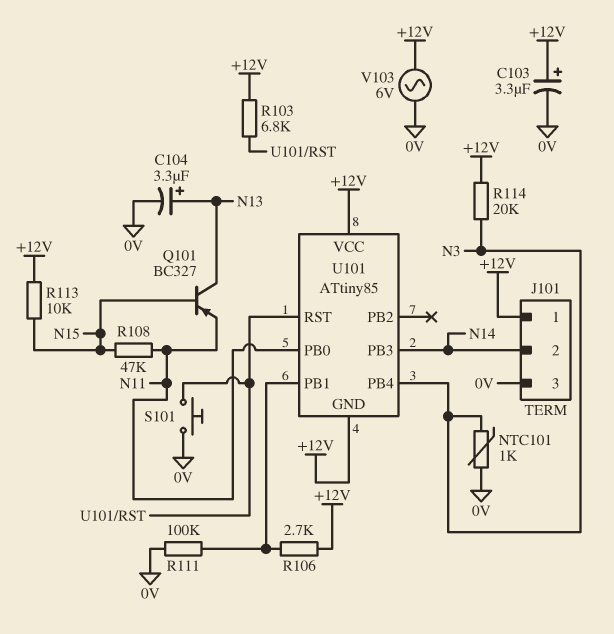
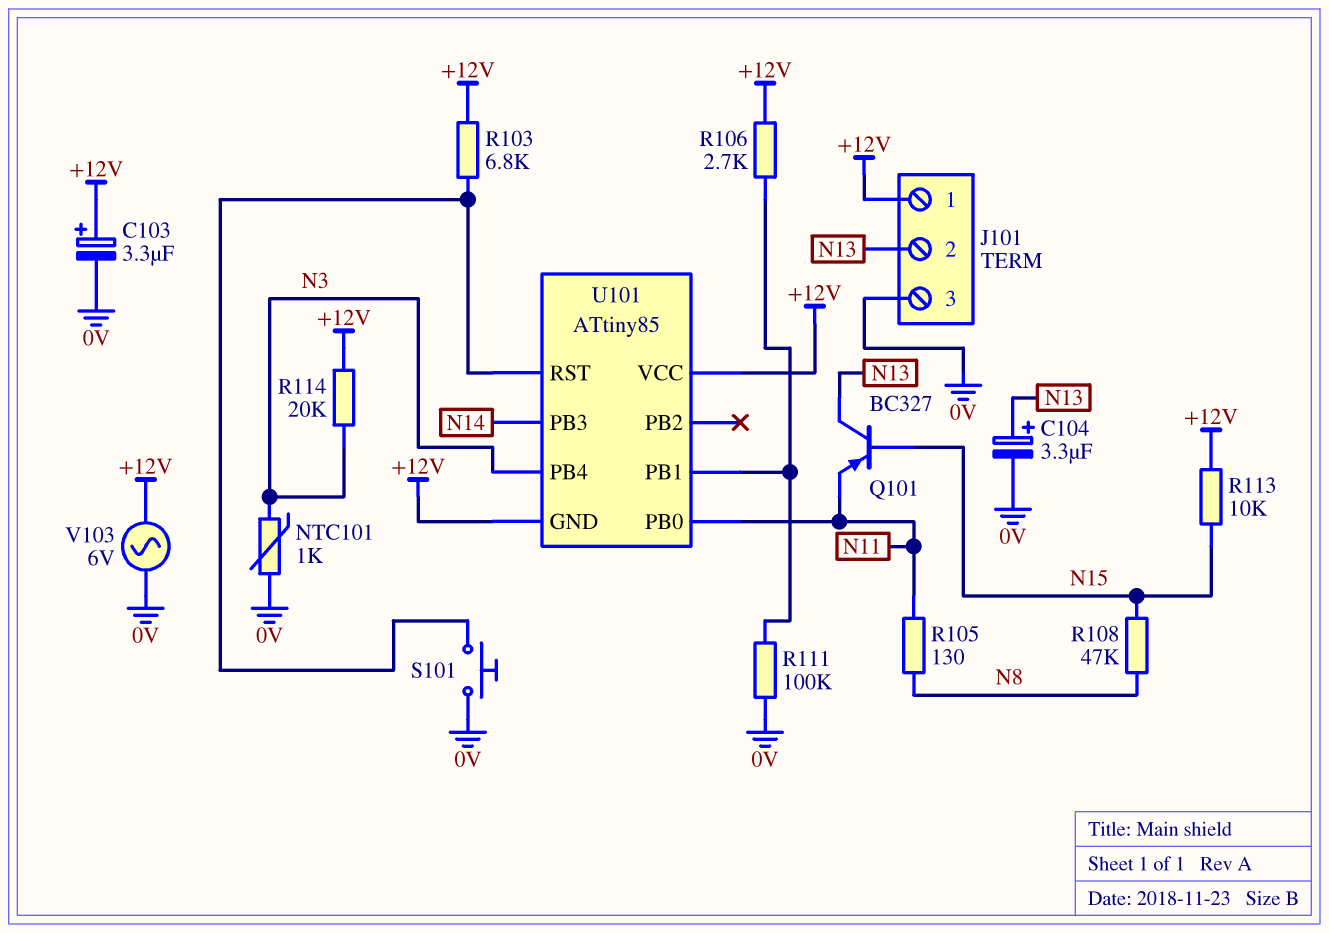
J101 pin 2: N14 -> N13
R105: none -> 130 (N8, N11)
R108: 47k (N11, N15) -> 47k (N8, N15)

